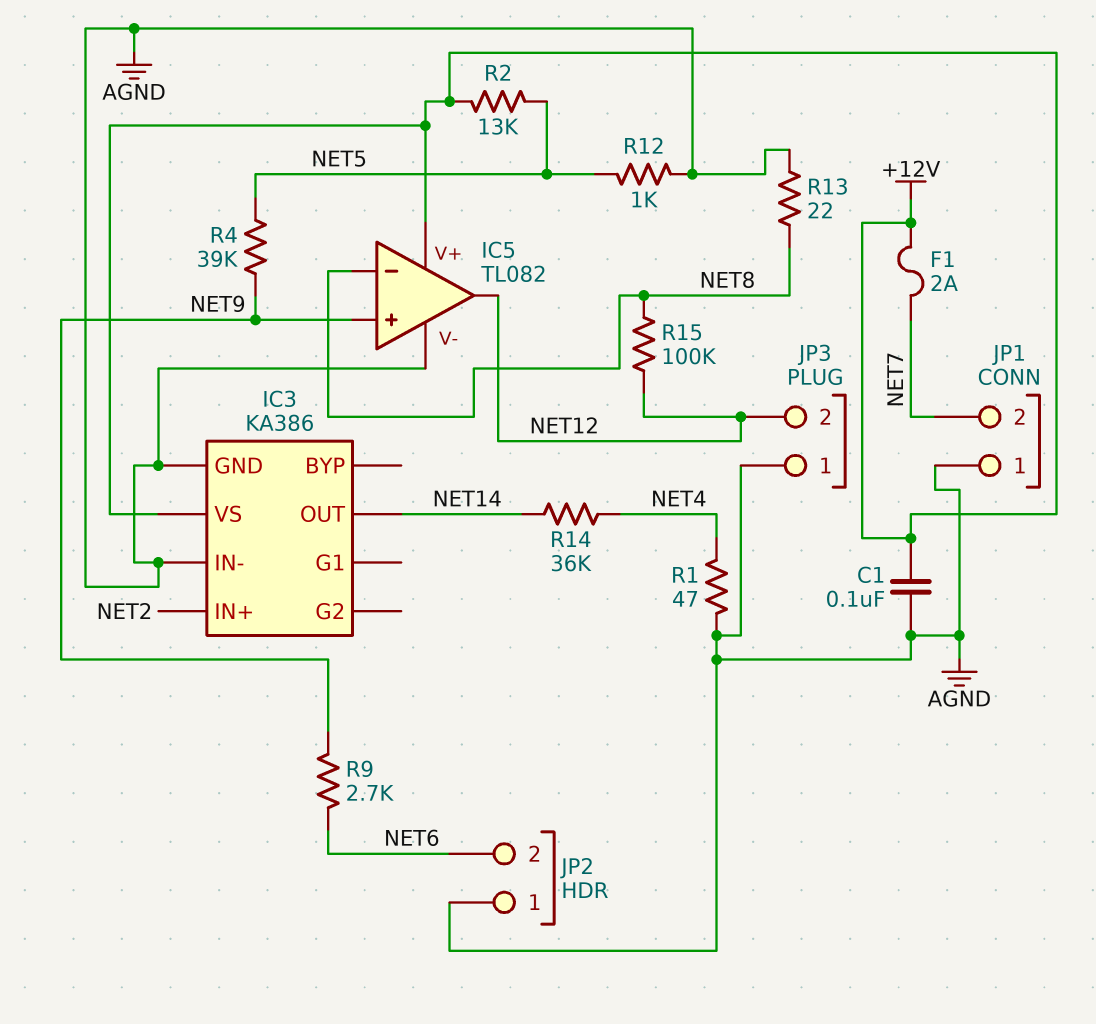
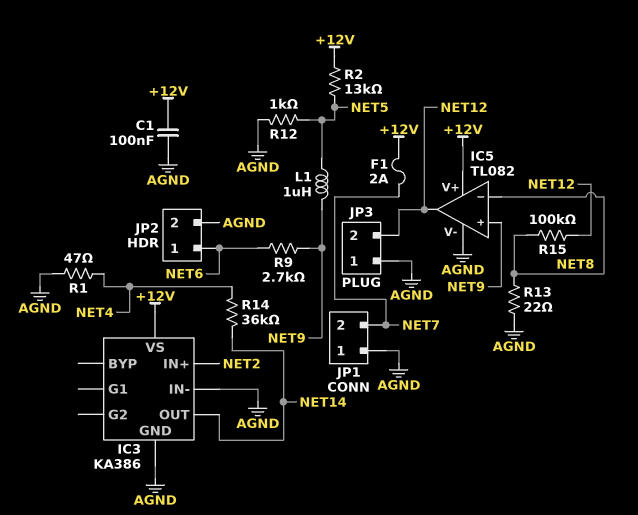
JP2 pin 1: AGND -> NET6
JP2 pin 2: NET6 -> AGND
L1: none -> 1uH (NET5, NET9)
R4: 39k (NET5, NET9) -> none

